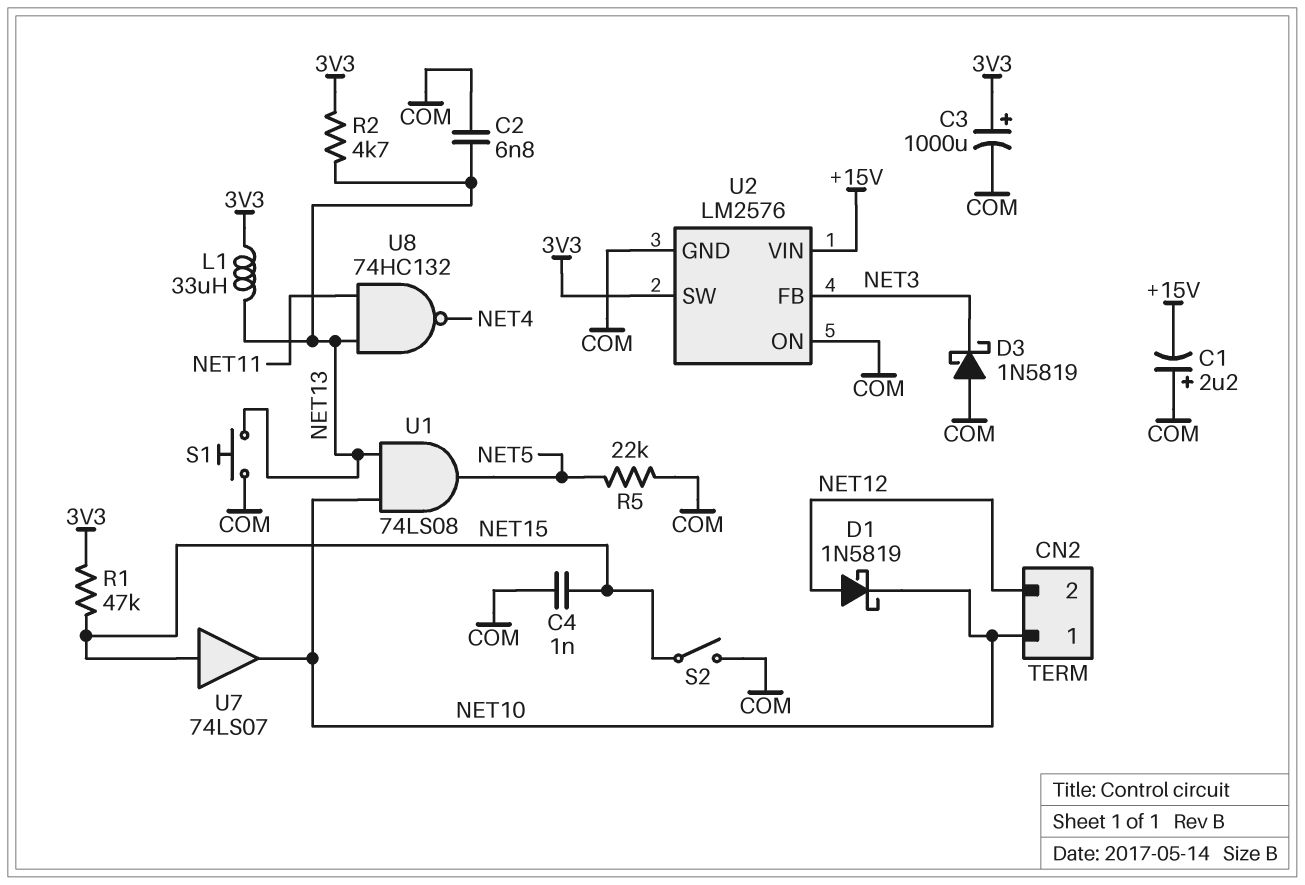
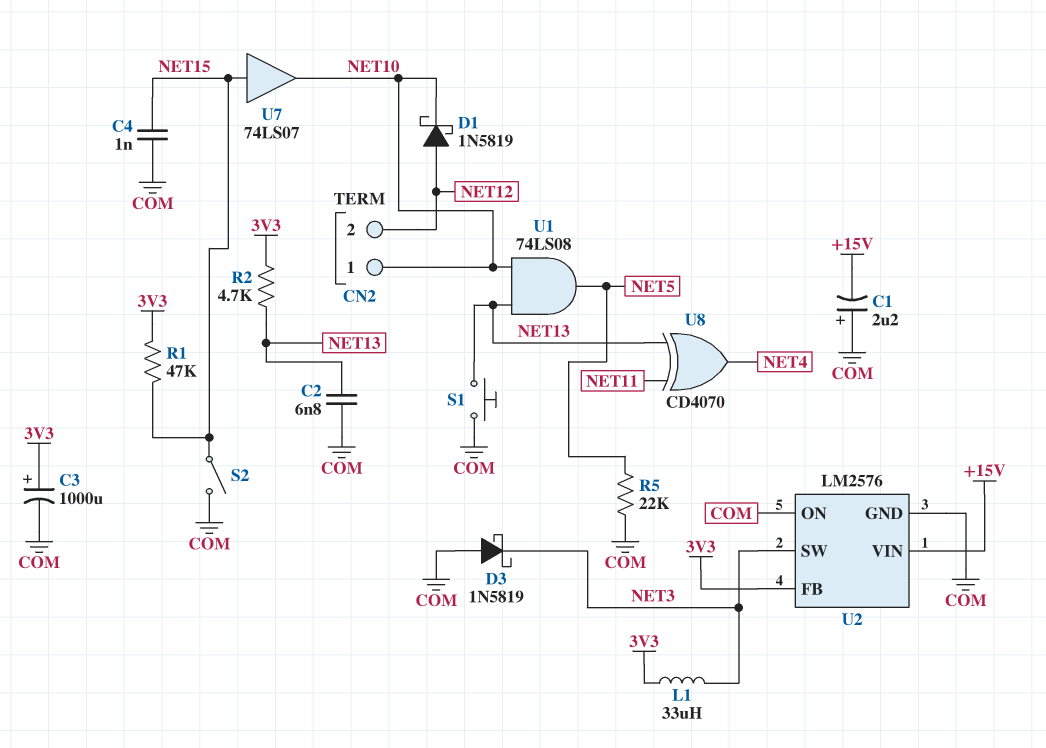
L1: 33uH (3V3, NET13) -> 33uH (3V3, NET3)
U2 pin FB: NET3 -> 3V3
U2 pin SW: 3V3 -> NET3
U8: NAND 74HC132 (in NET11, in NET13, out NET4) -> XOR CD4070 (in NET11, in NET13, out NET4)

